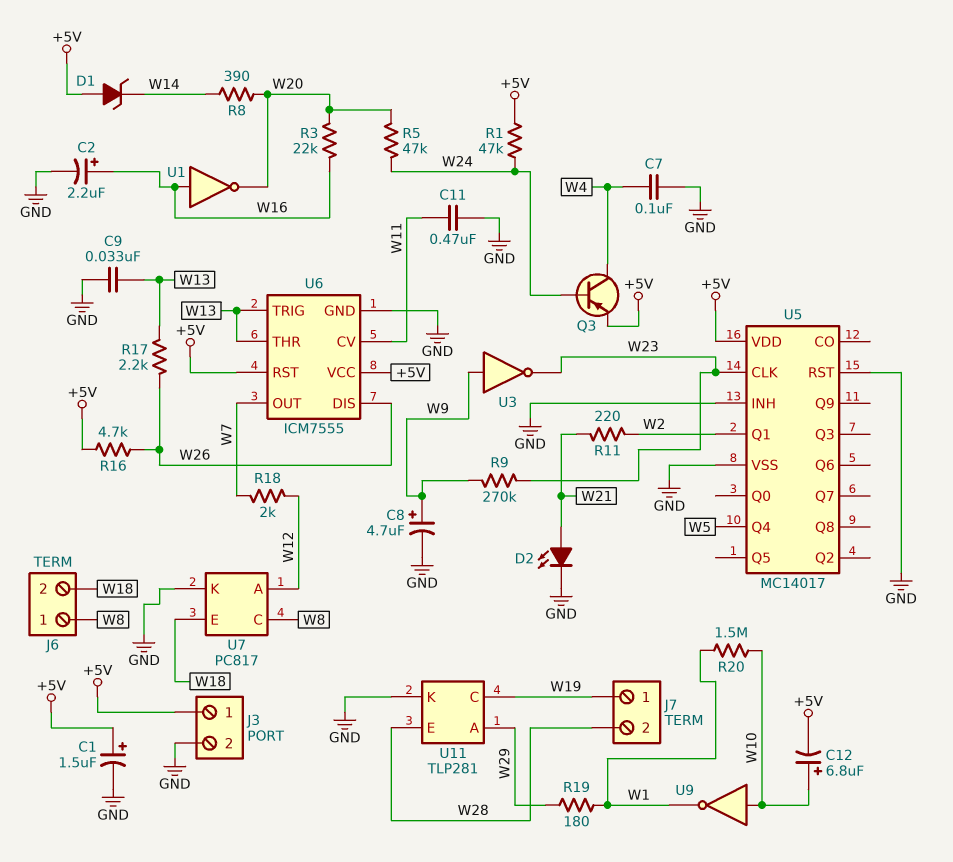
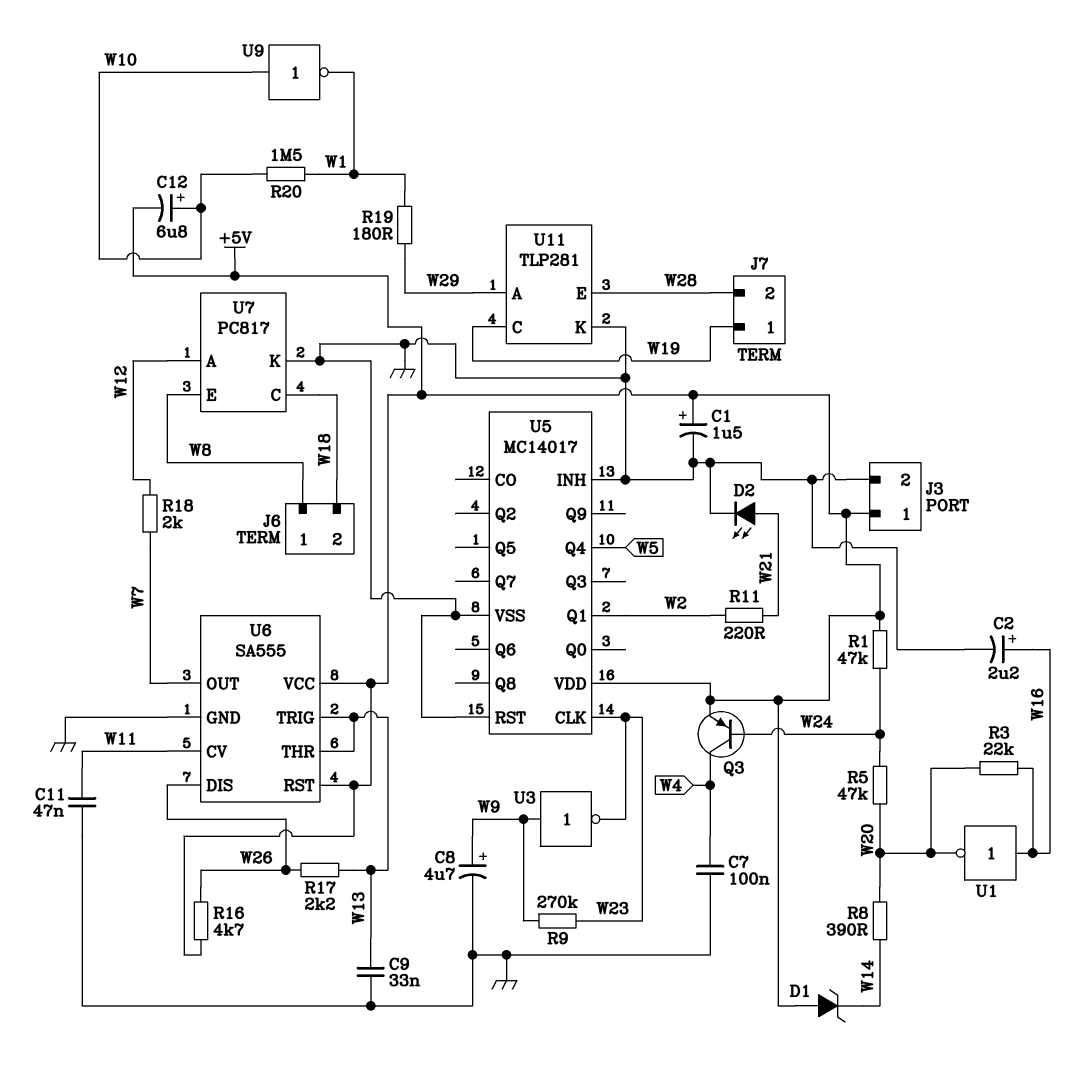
C11: 470nF (GND, W11) -> 47nF (GND, W11)
U6: ICM7555 -> SA555
U7 pin C: W8 -> W18
U7 pin E: W18 -> W8

